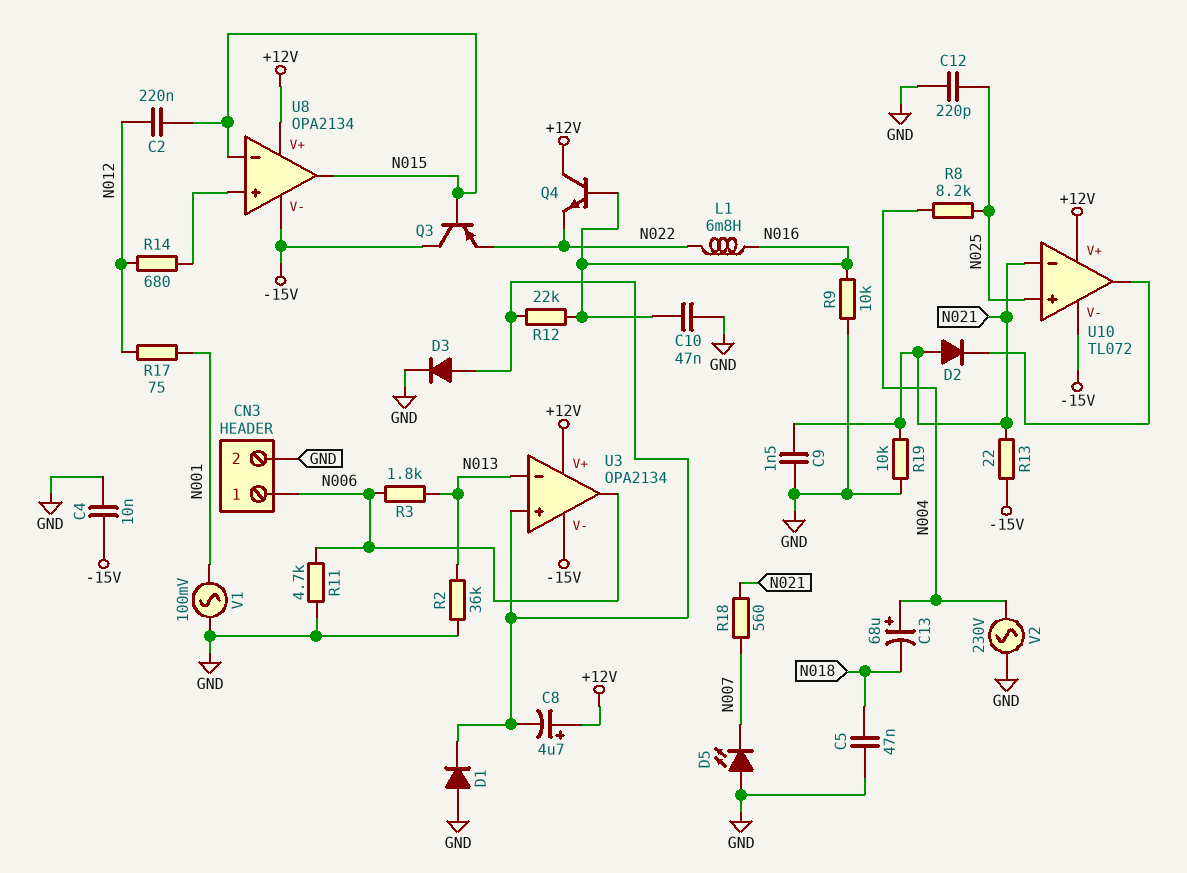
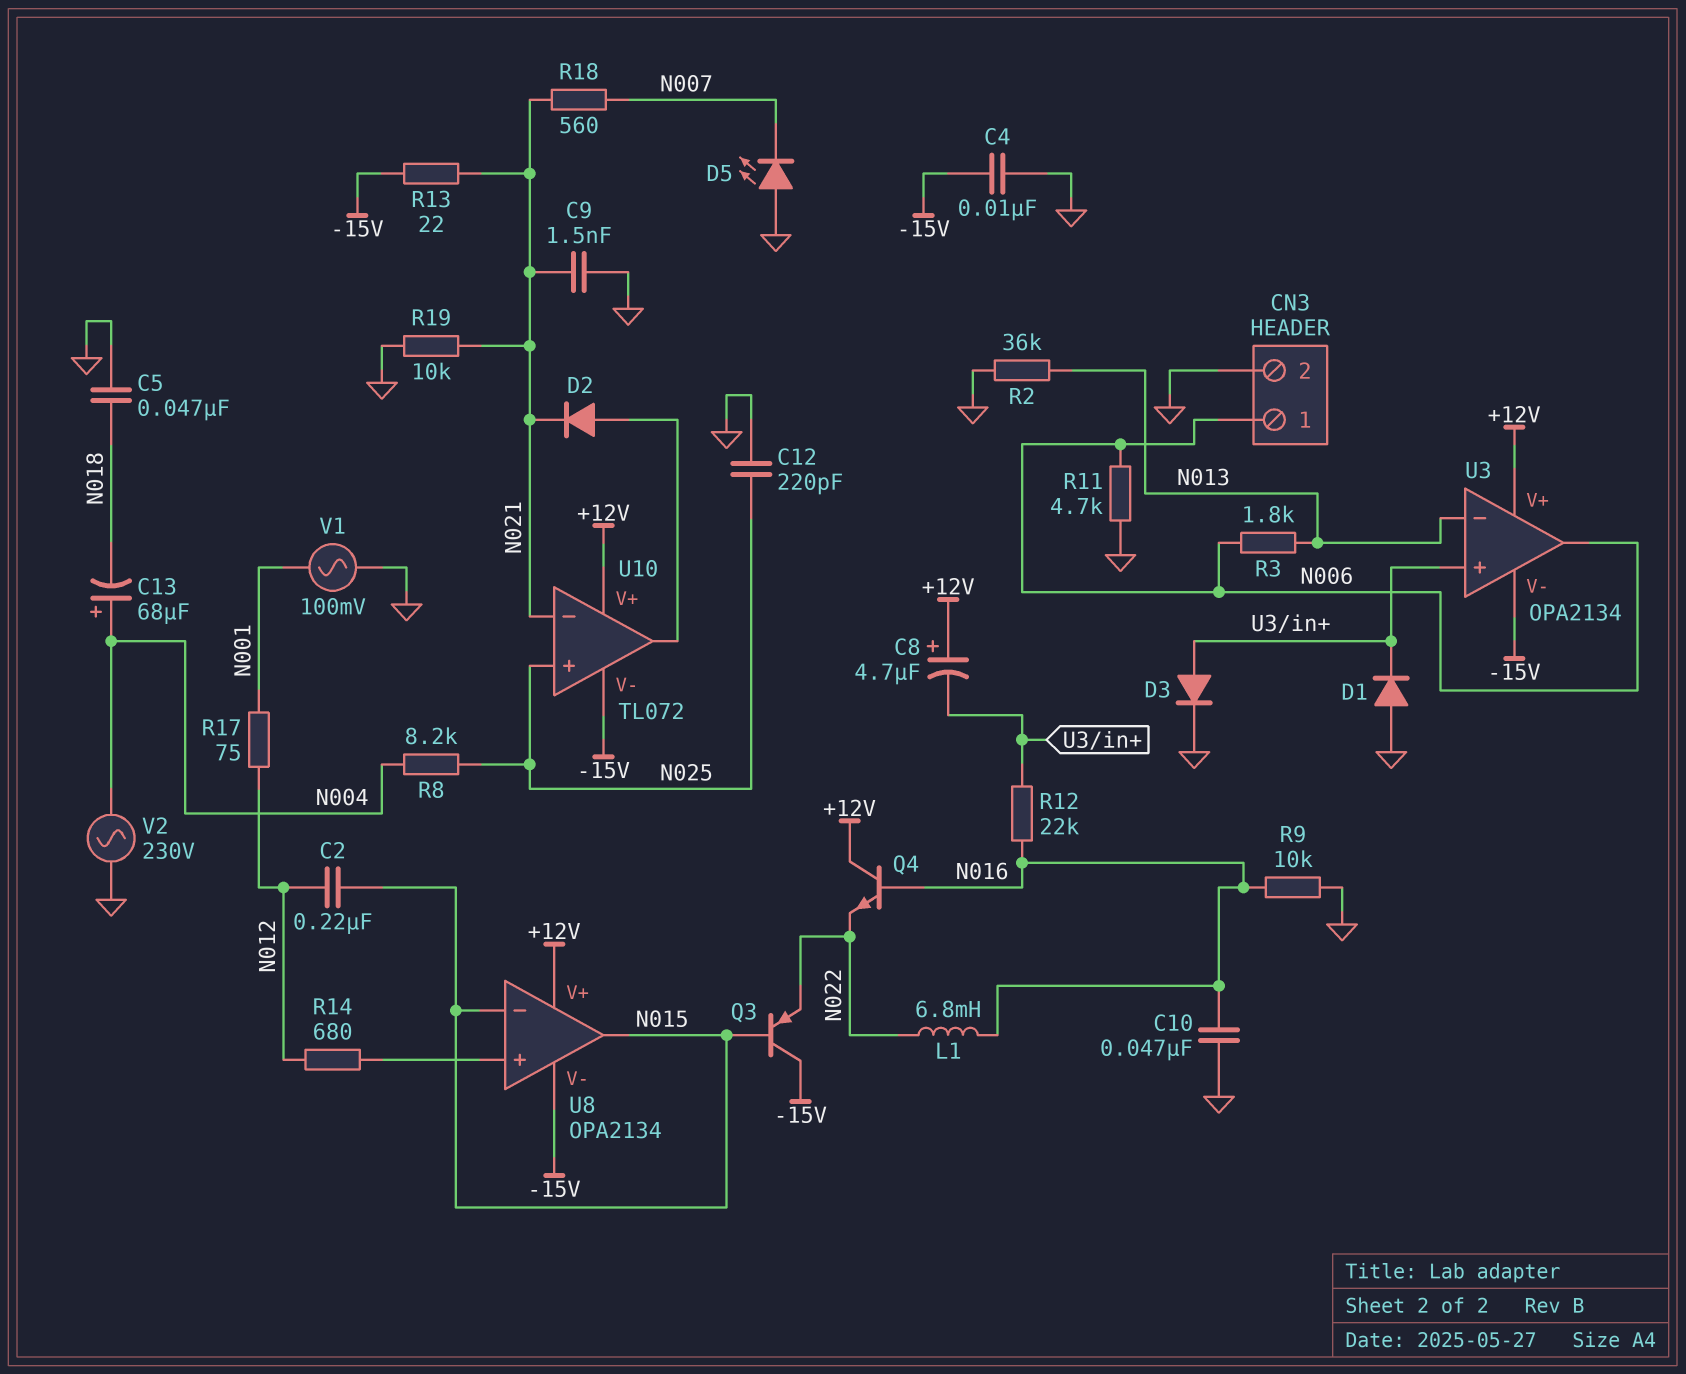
D2: diode (A N021, K U10/out) -> diode (A U10/out, K N021)

